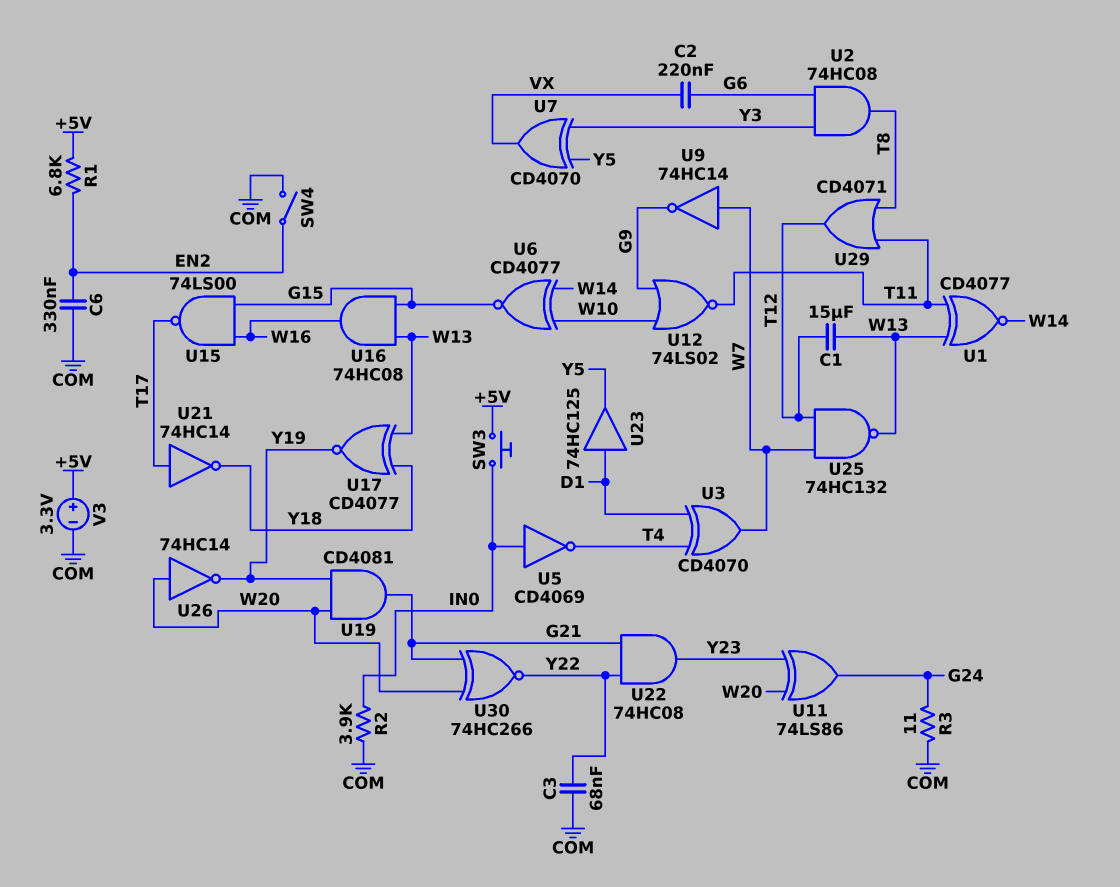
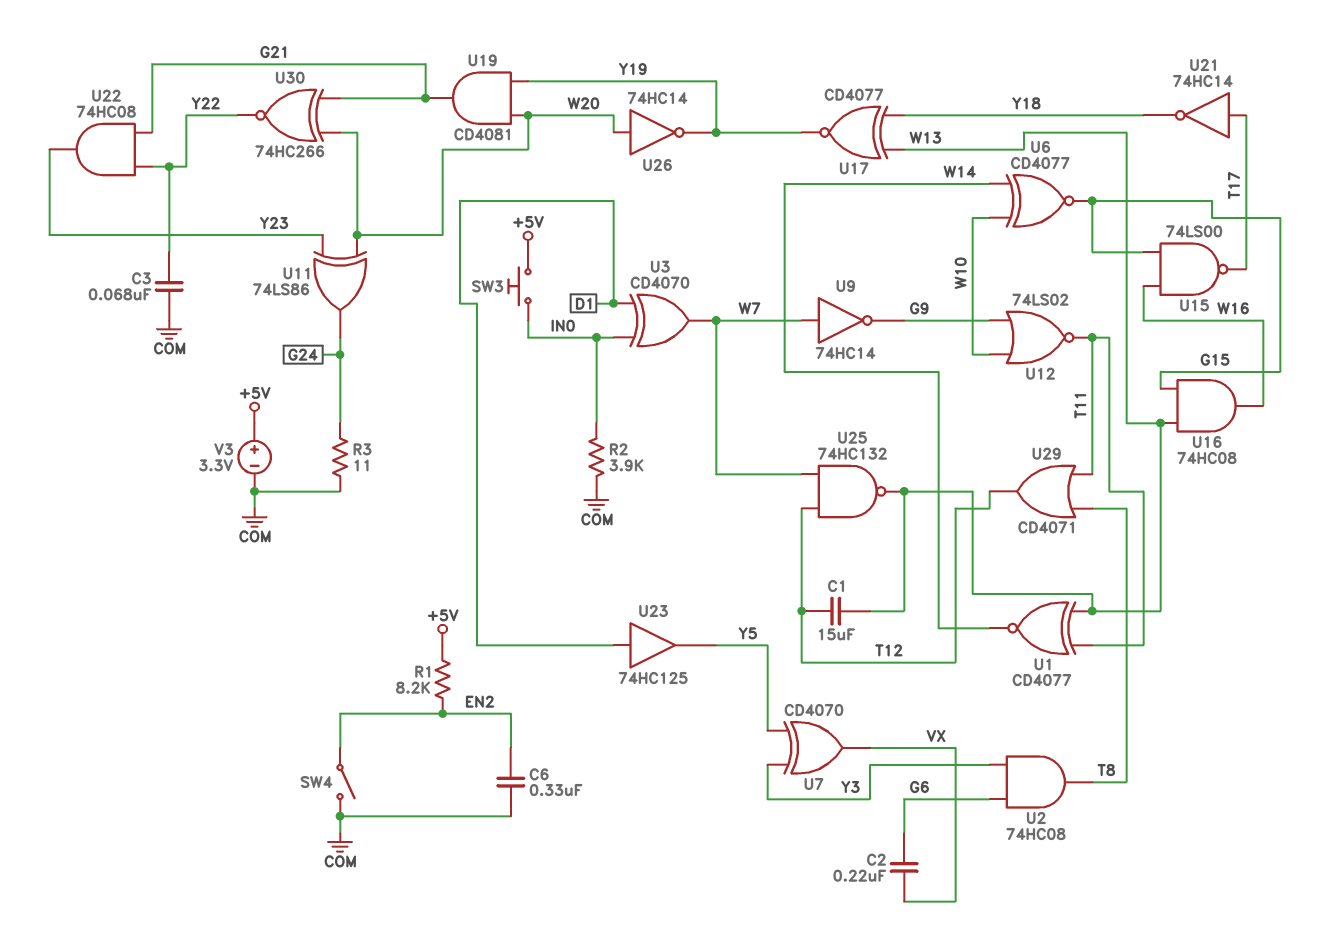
R1: 6.8k (+5V, EN2) -> 8.2k (+5V, EN2)
U3: XOR CD4070 (in D1, in T4, out W7) -> XOR CD4070 (in D1, in IN0, out W7)
U5: NOT CD4069 (in IN0, out T4) -> none

